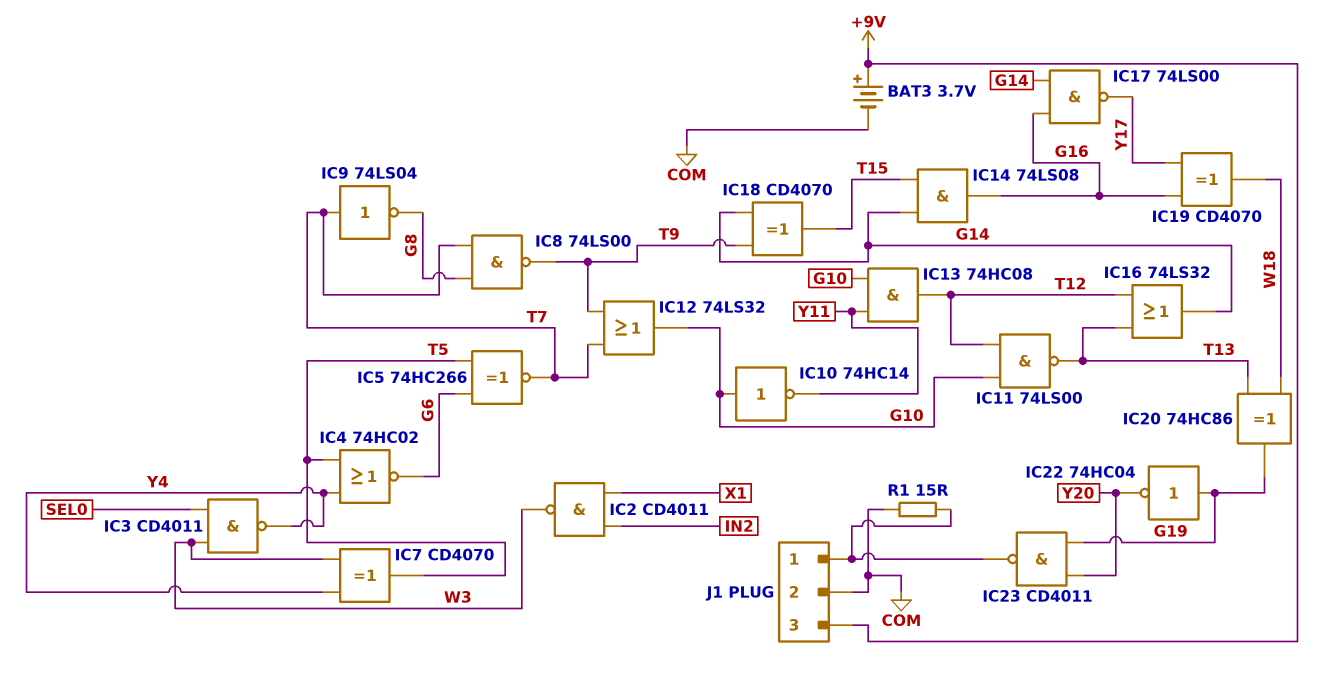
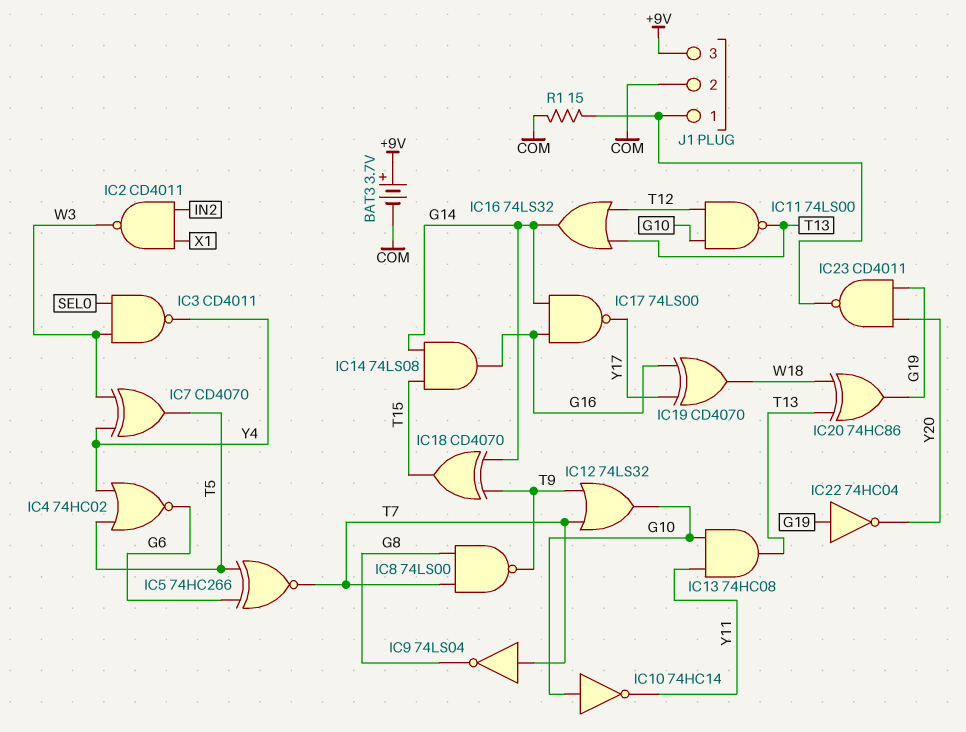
IC13: AND 74HC08 (in G10, in Y11, out T12) -> AND 74HC08 (in G10, in Y11, out T13)

